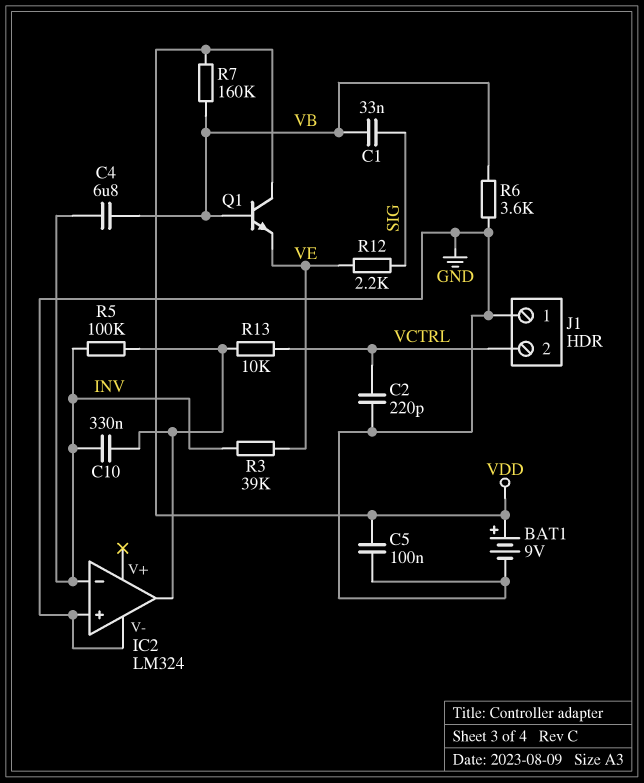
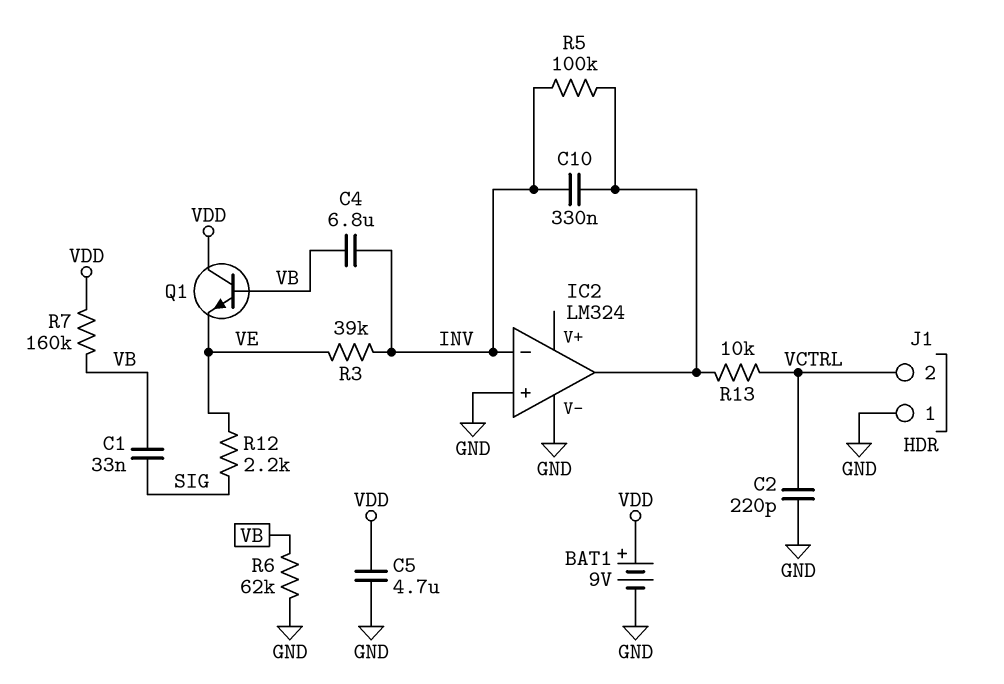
C5: 100nF (GND, VDD) -> 4.7uF (GND, VDD)
R6: 3.6k (GND, VB) -> 62k (GND, VB)

